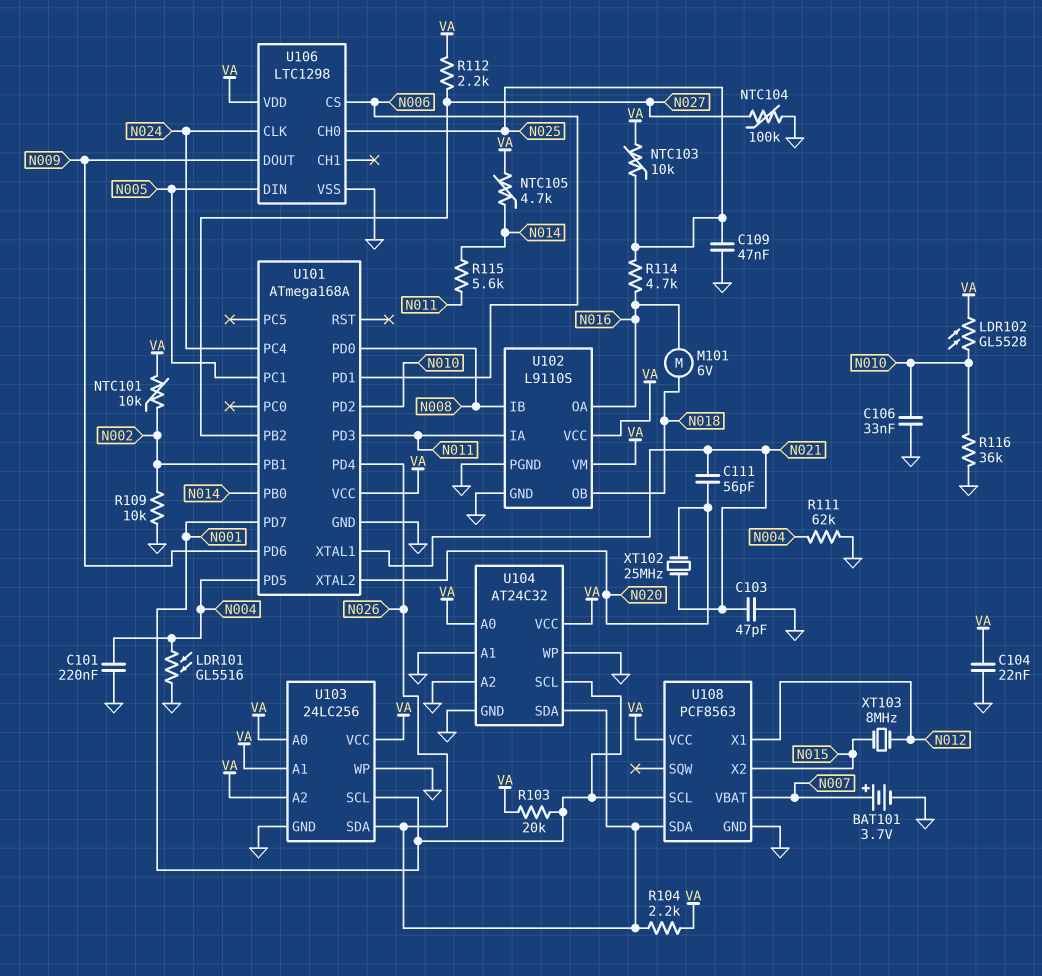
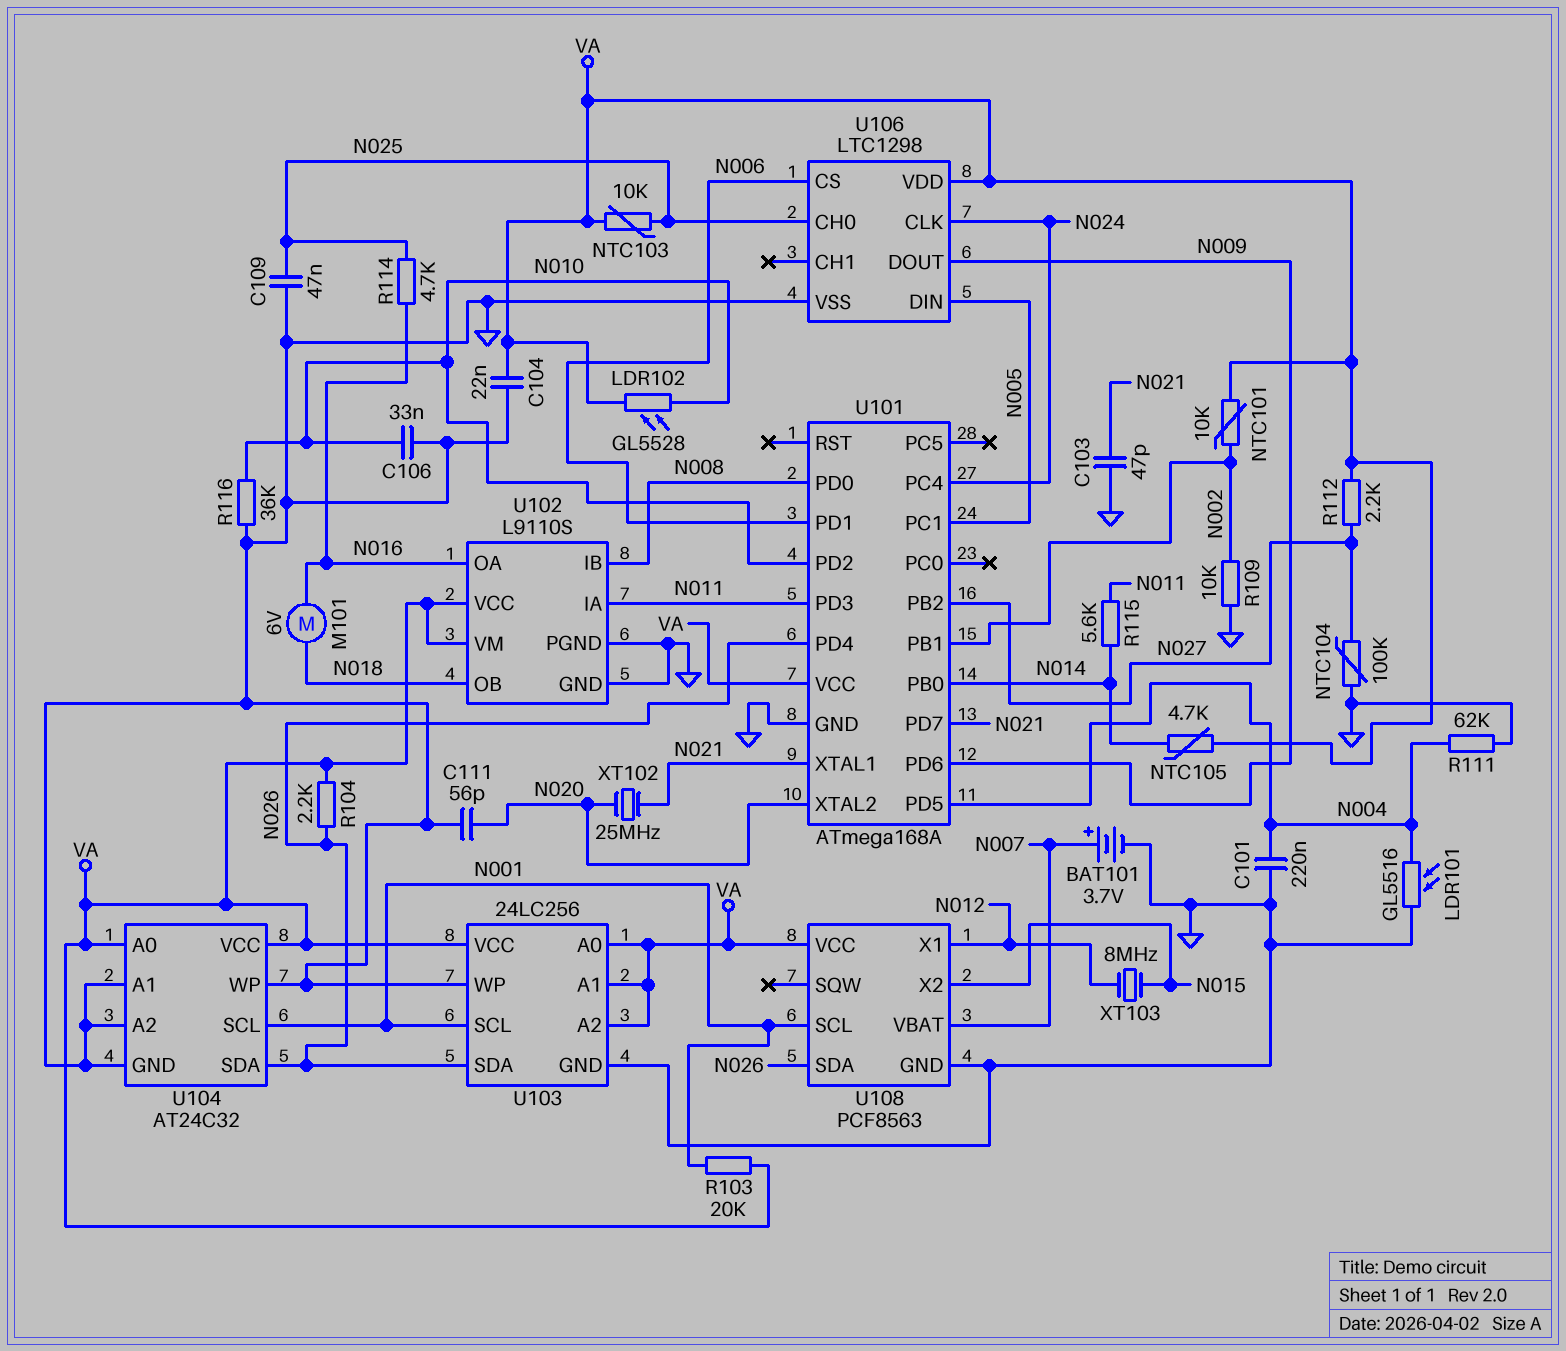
C111: 56pF (N020, N021) -> 56pF (GND, N020)
U101 pin PD7: N001 -> N021

